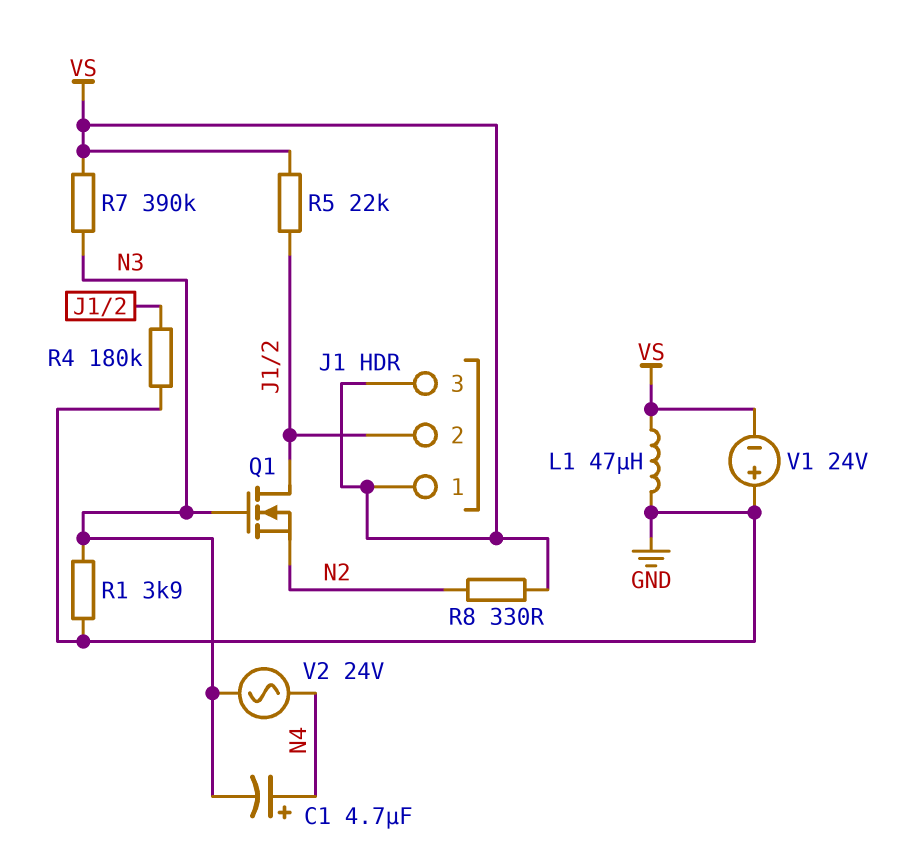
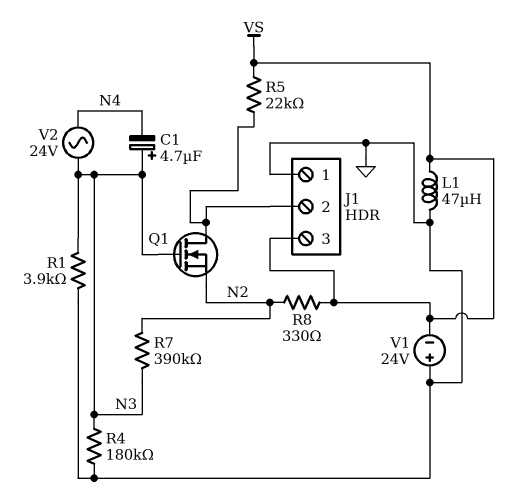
C1: 4.7uF (plus N4, minus N3) -> 4.7uF (plus N3, minus N4)
J1 pin 1: VS -> GND
R4: 180k (GND, J1/2) -> 180k (GND, N3)
R7: 390k (N3, VS) -> 390k (N2, N3)

